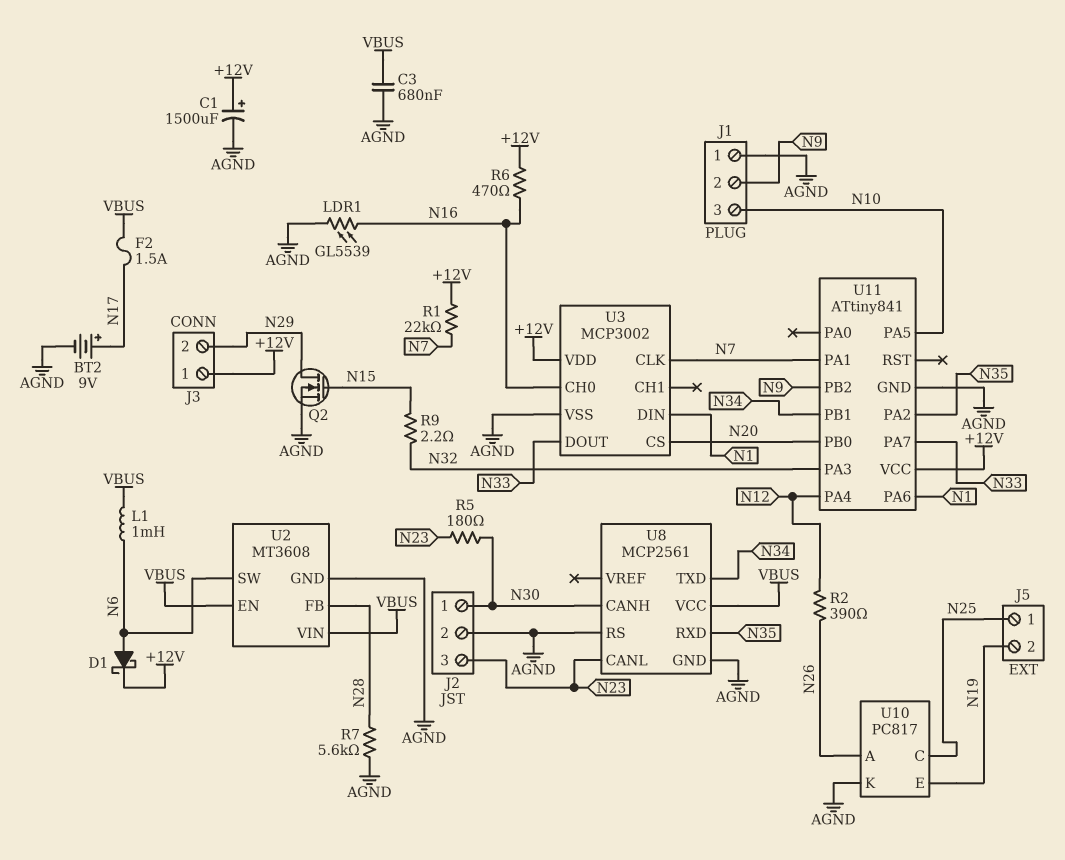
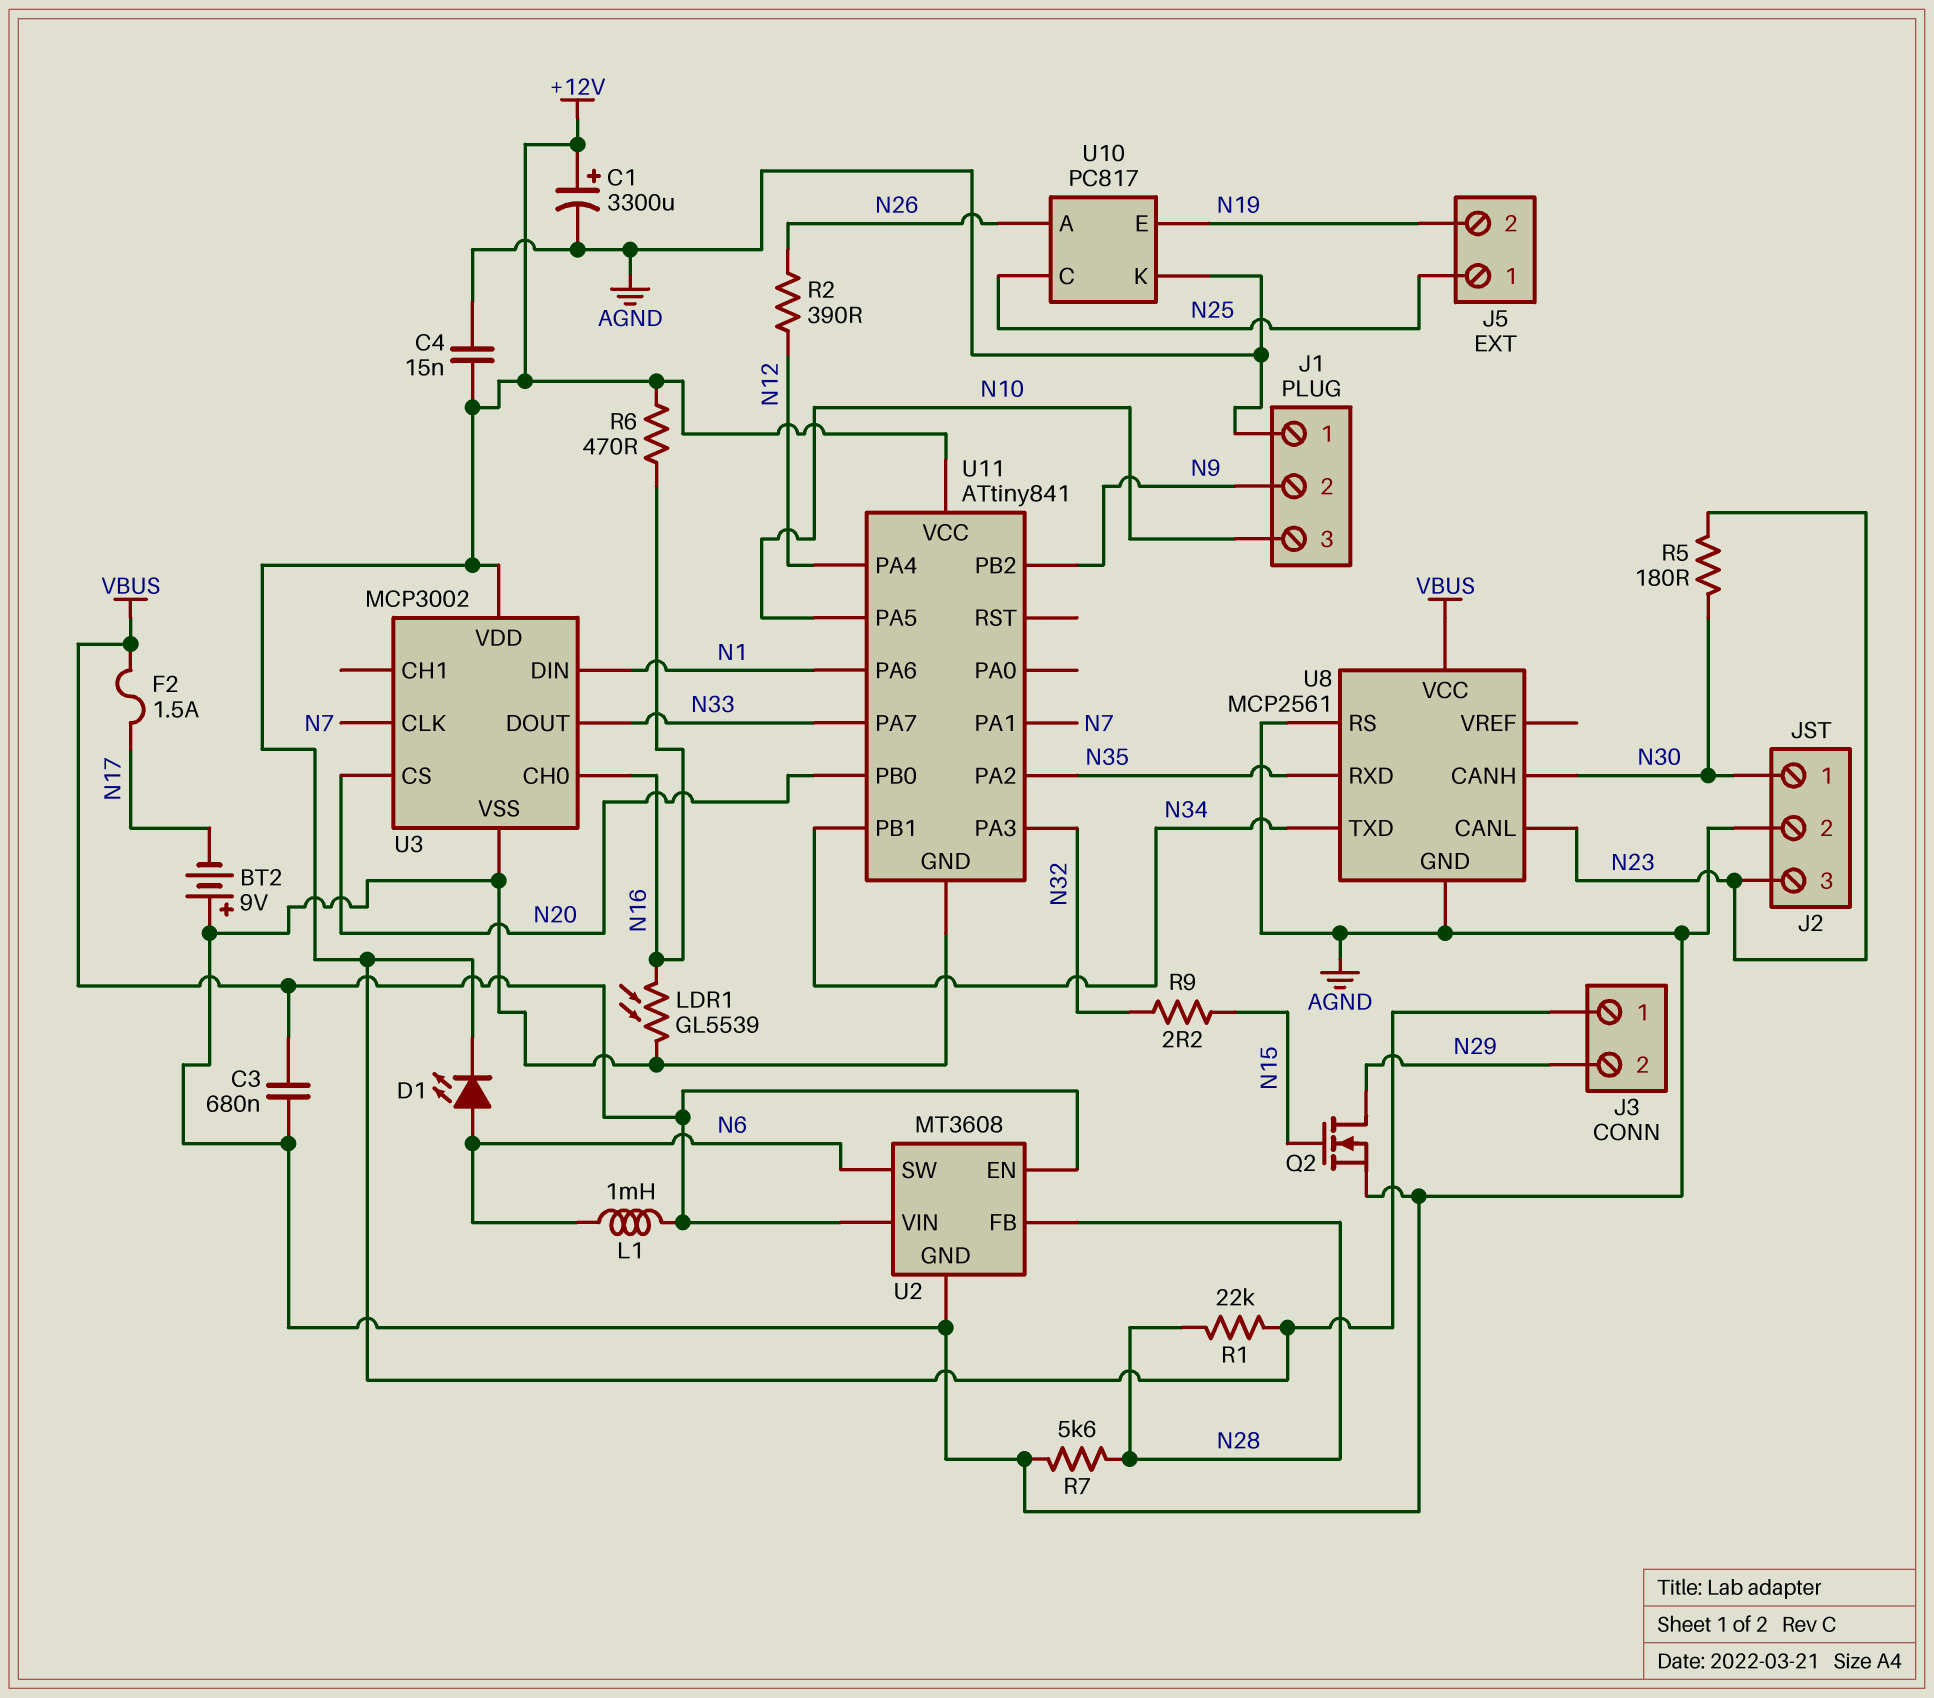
BT2: 9V (plus N17, minus AGND) -> 9V (plus AGND, minus N17)
C1: 1500uF (plus +12V, minus AGND) -> 3300uF (plus +12V, minus AGND)
C4: none -> 15nF (+12V, AGND)
D1: schottky (A N6, K +12V) -> LED (A N6, K +12V)
R1: 22k (+12V, N7) -> 22k (+12V, N28)

